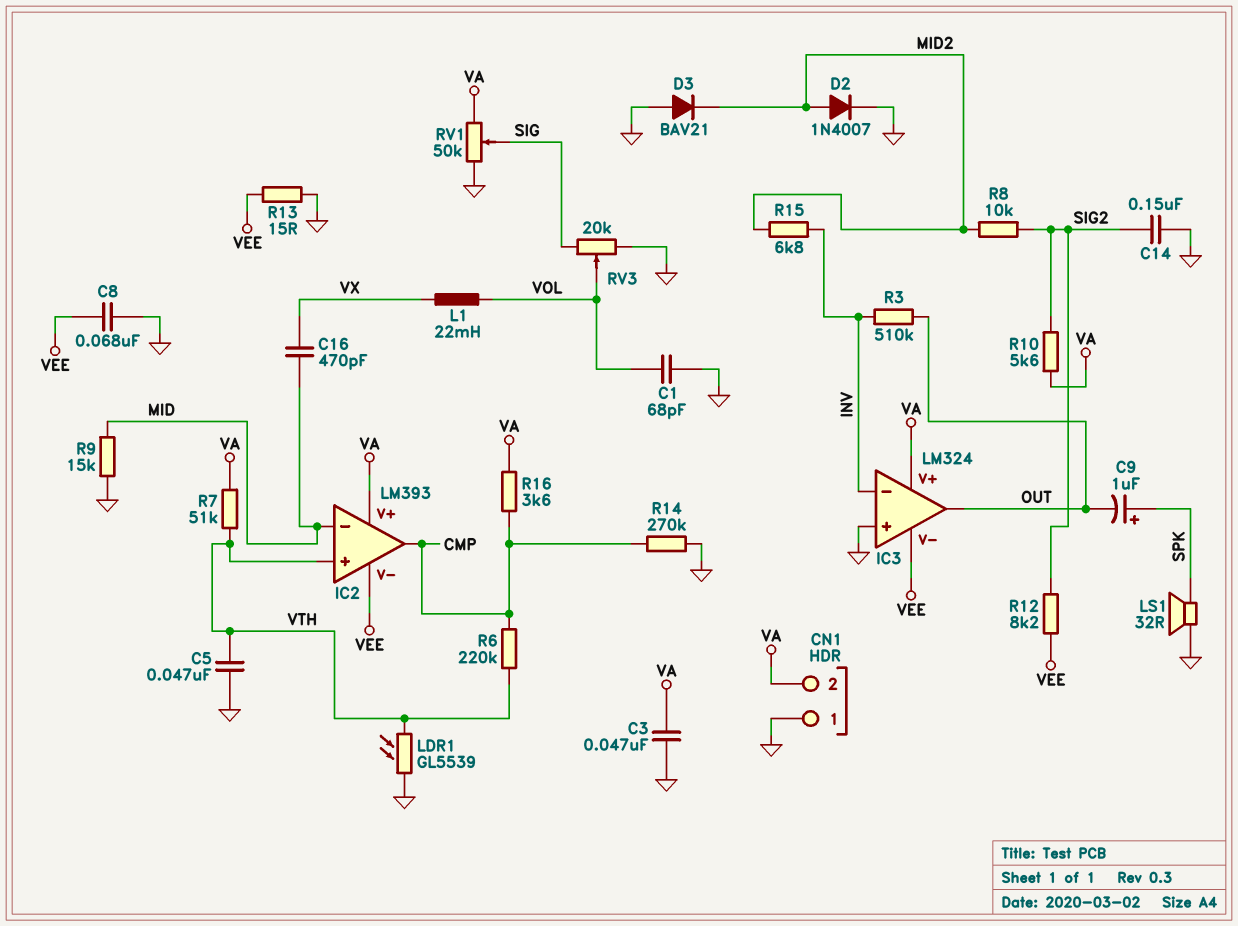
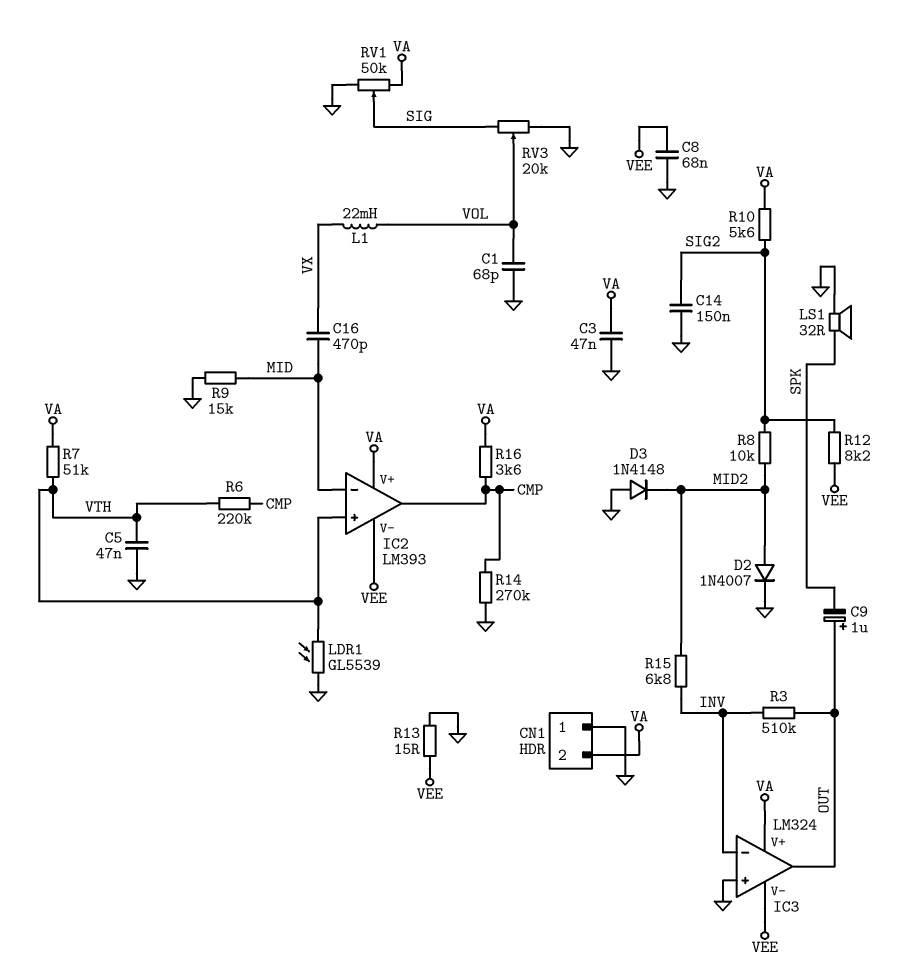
C9: 1uF (plus SPK, minus OUT) -> 1uF (plus OUT, minus SPK)
D3: diode BAV21 (A GND, K MID2) -> diode 1N4148 (A GND, K MID2)

